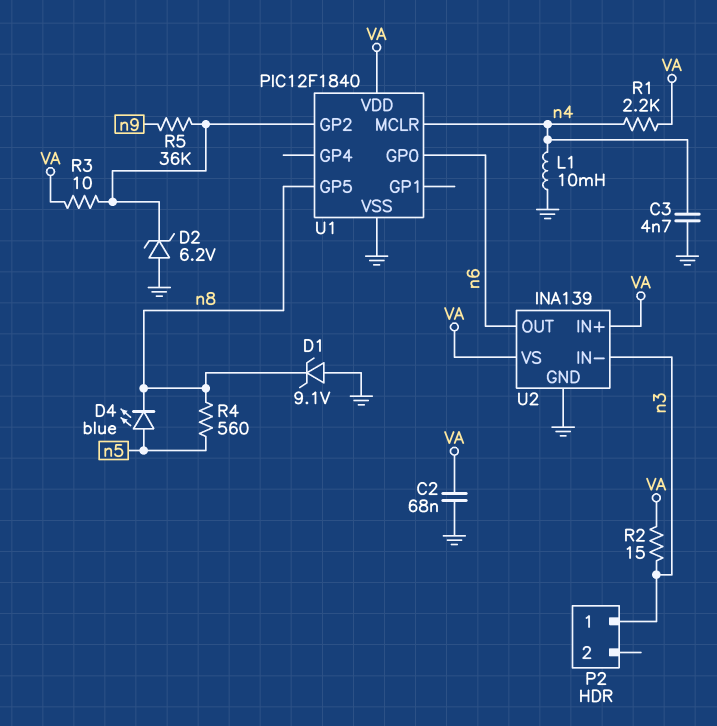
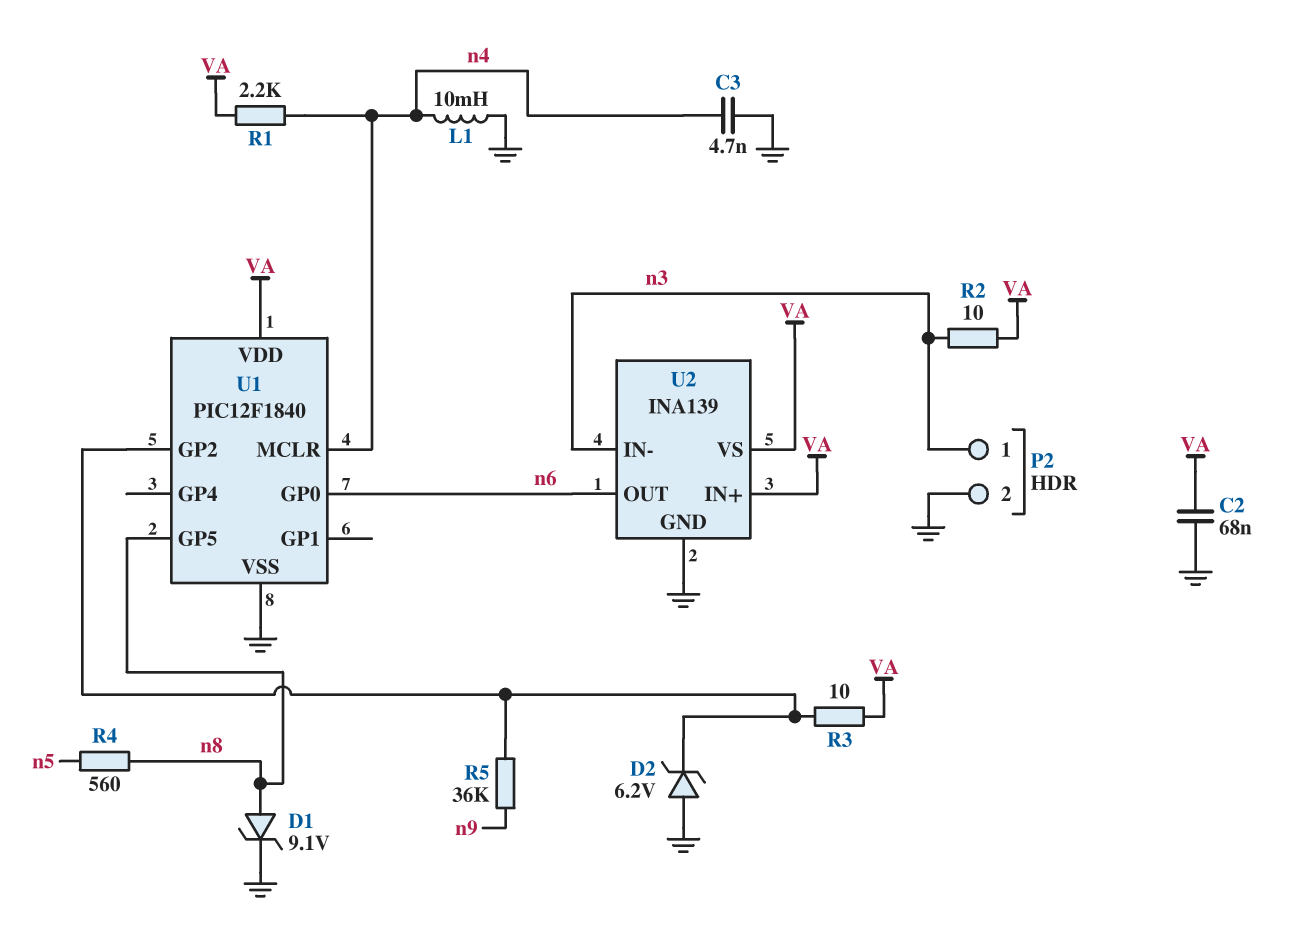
D1: zener 9.1V (A GND, K n8) -> zener 9.1V (A n8, K GND)
D4: LED blue (A n5, K n8) -> none
P2 pin 2: none -> GND
R2: 15 (VA, n3) -> 10 (VA, n3)

